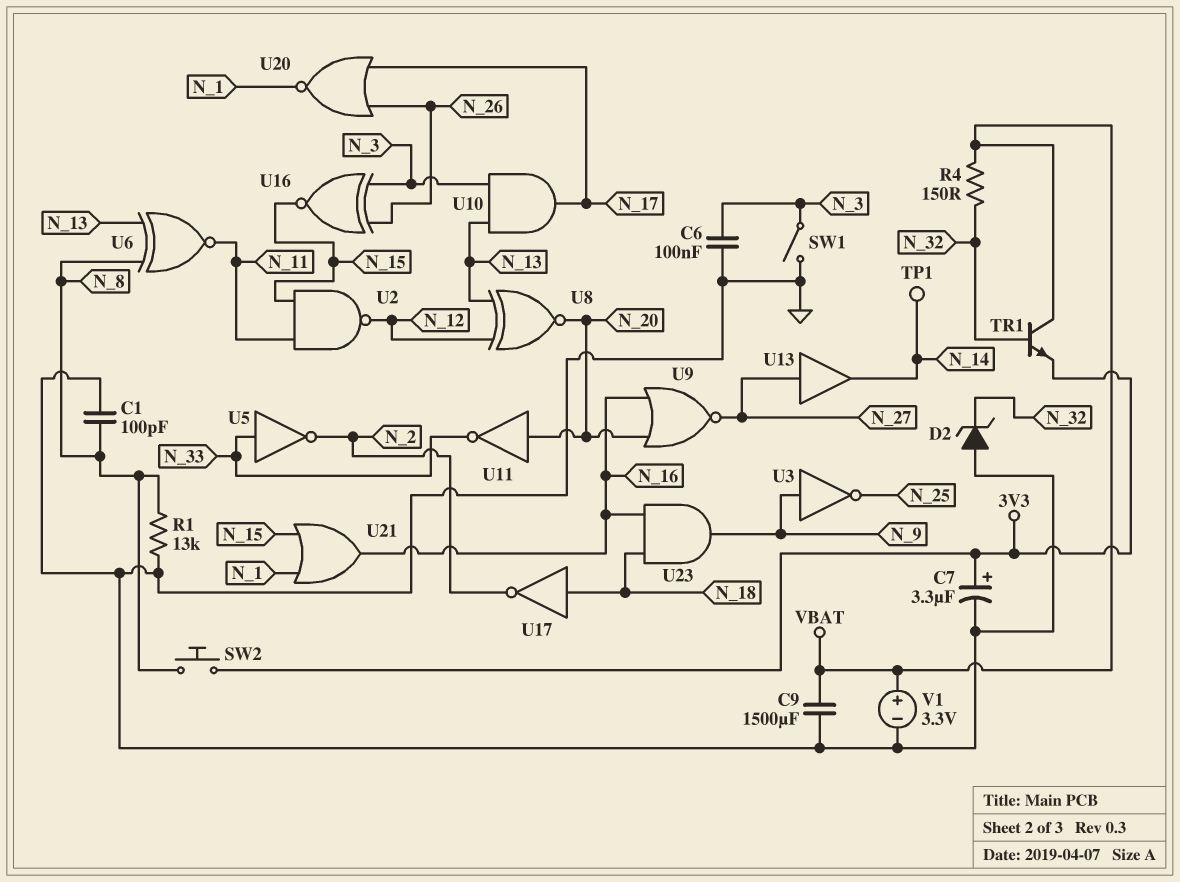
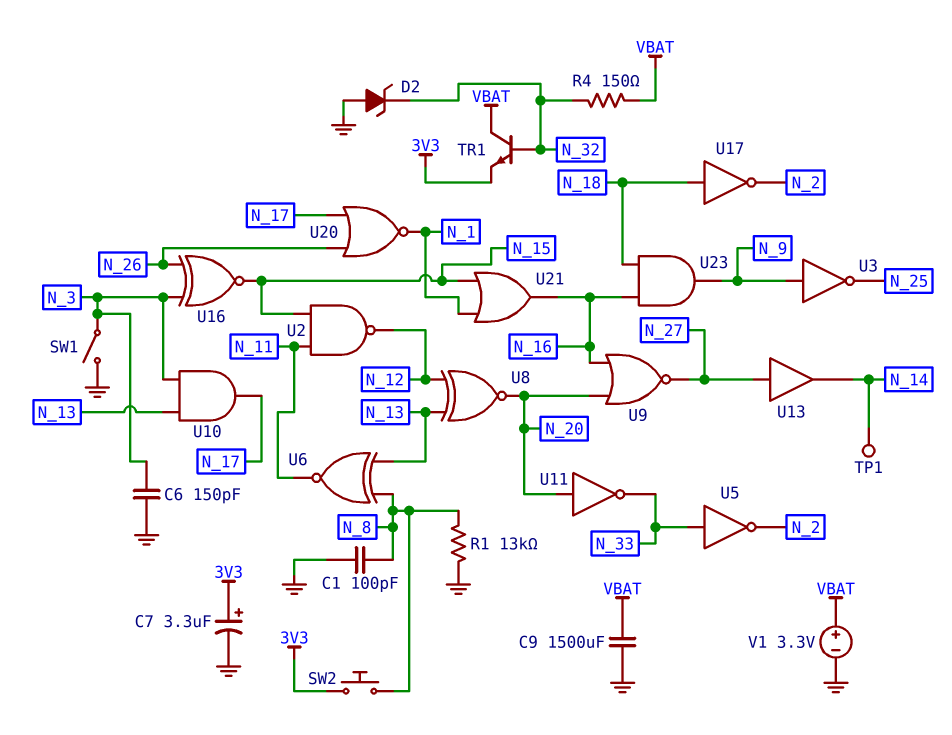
C6: 100nF (GND, N_3) -> 150pF (GND, N_3)

